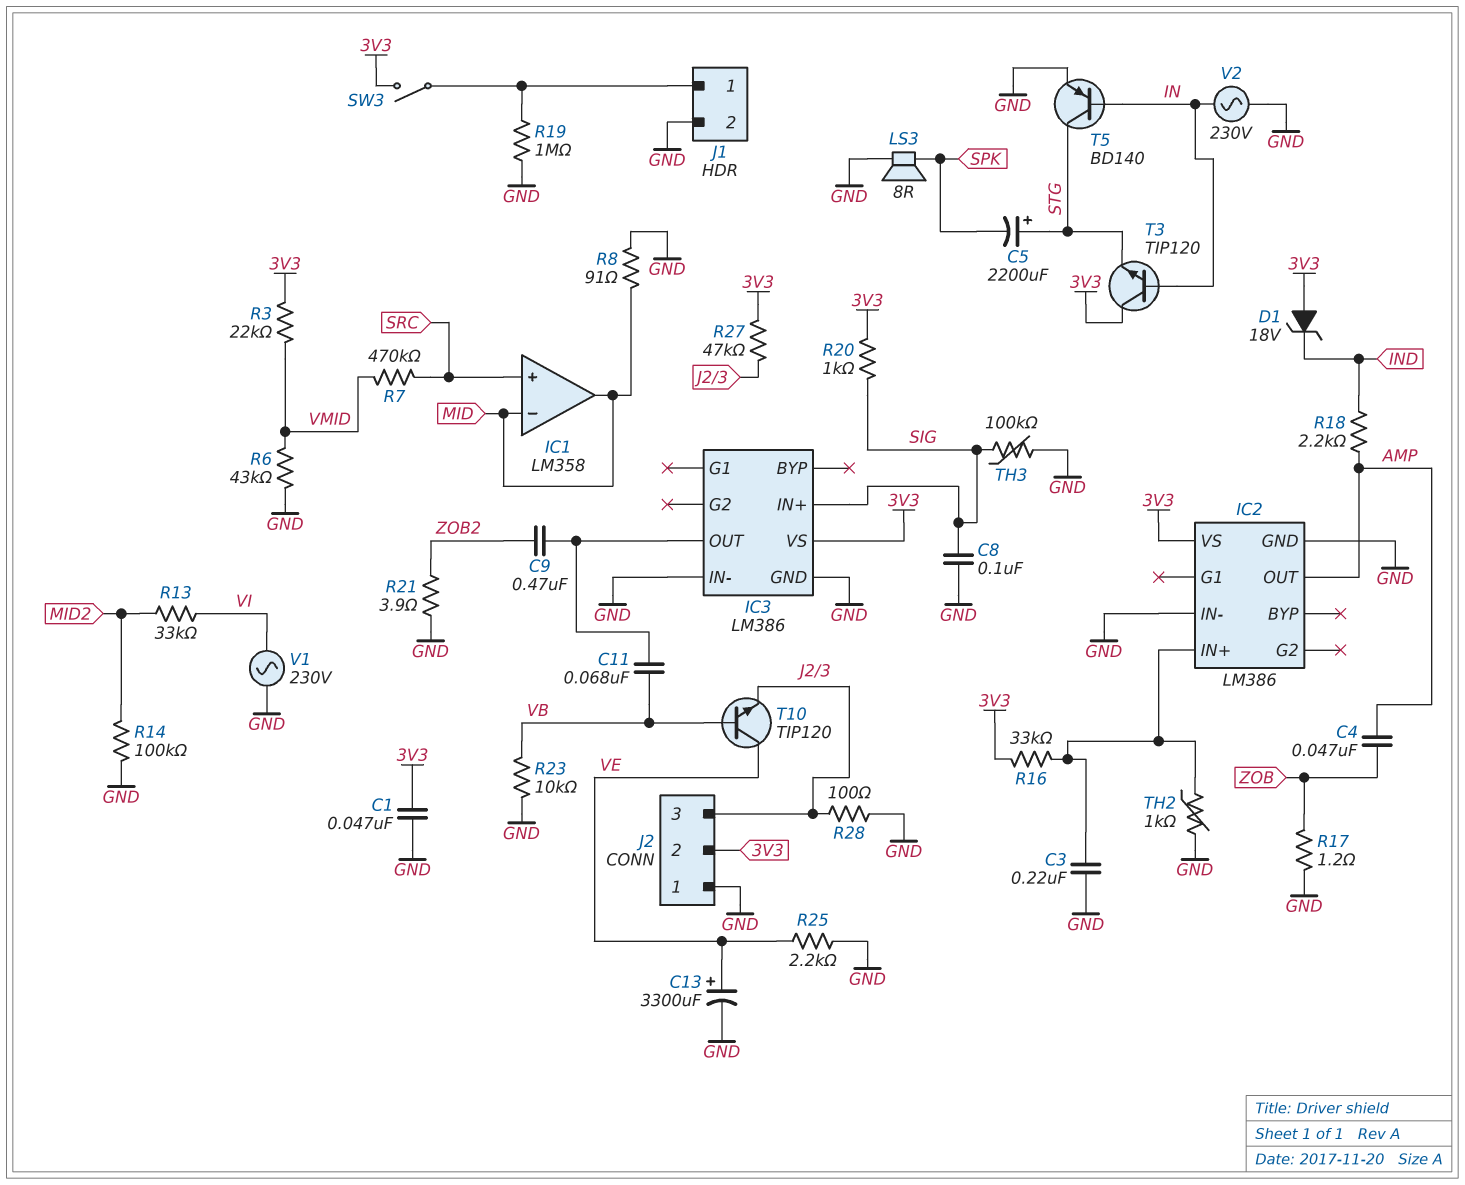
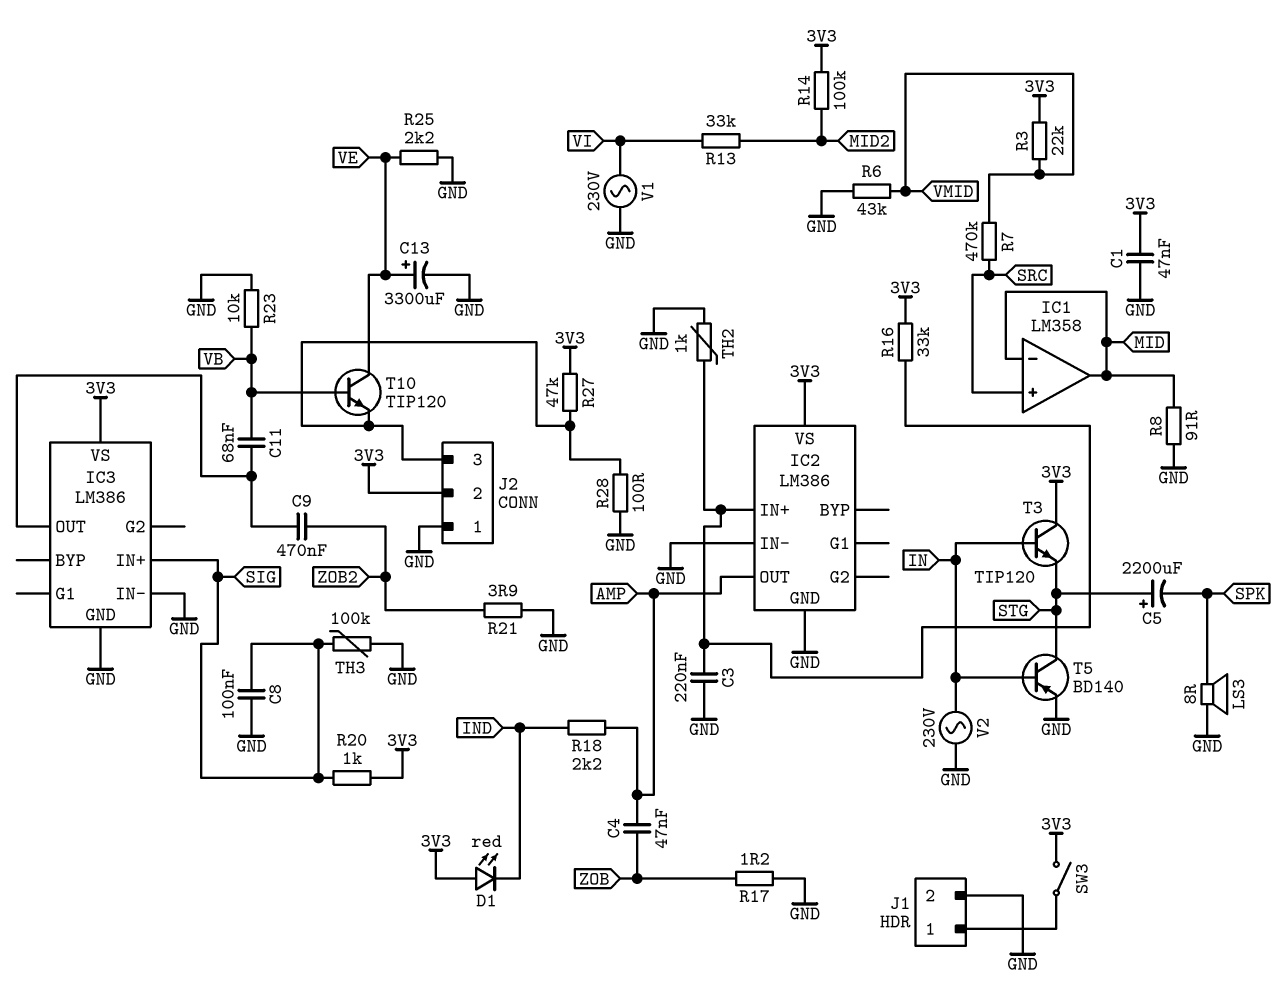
D1: zener 18V (A 3V3, K IND) -> LED red (A 3V3, K IND)
R14: 100k (GND, MID2) -> 100k (3V3, MID2)
R19: 1M (GND, J1/1) -> none

